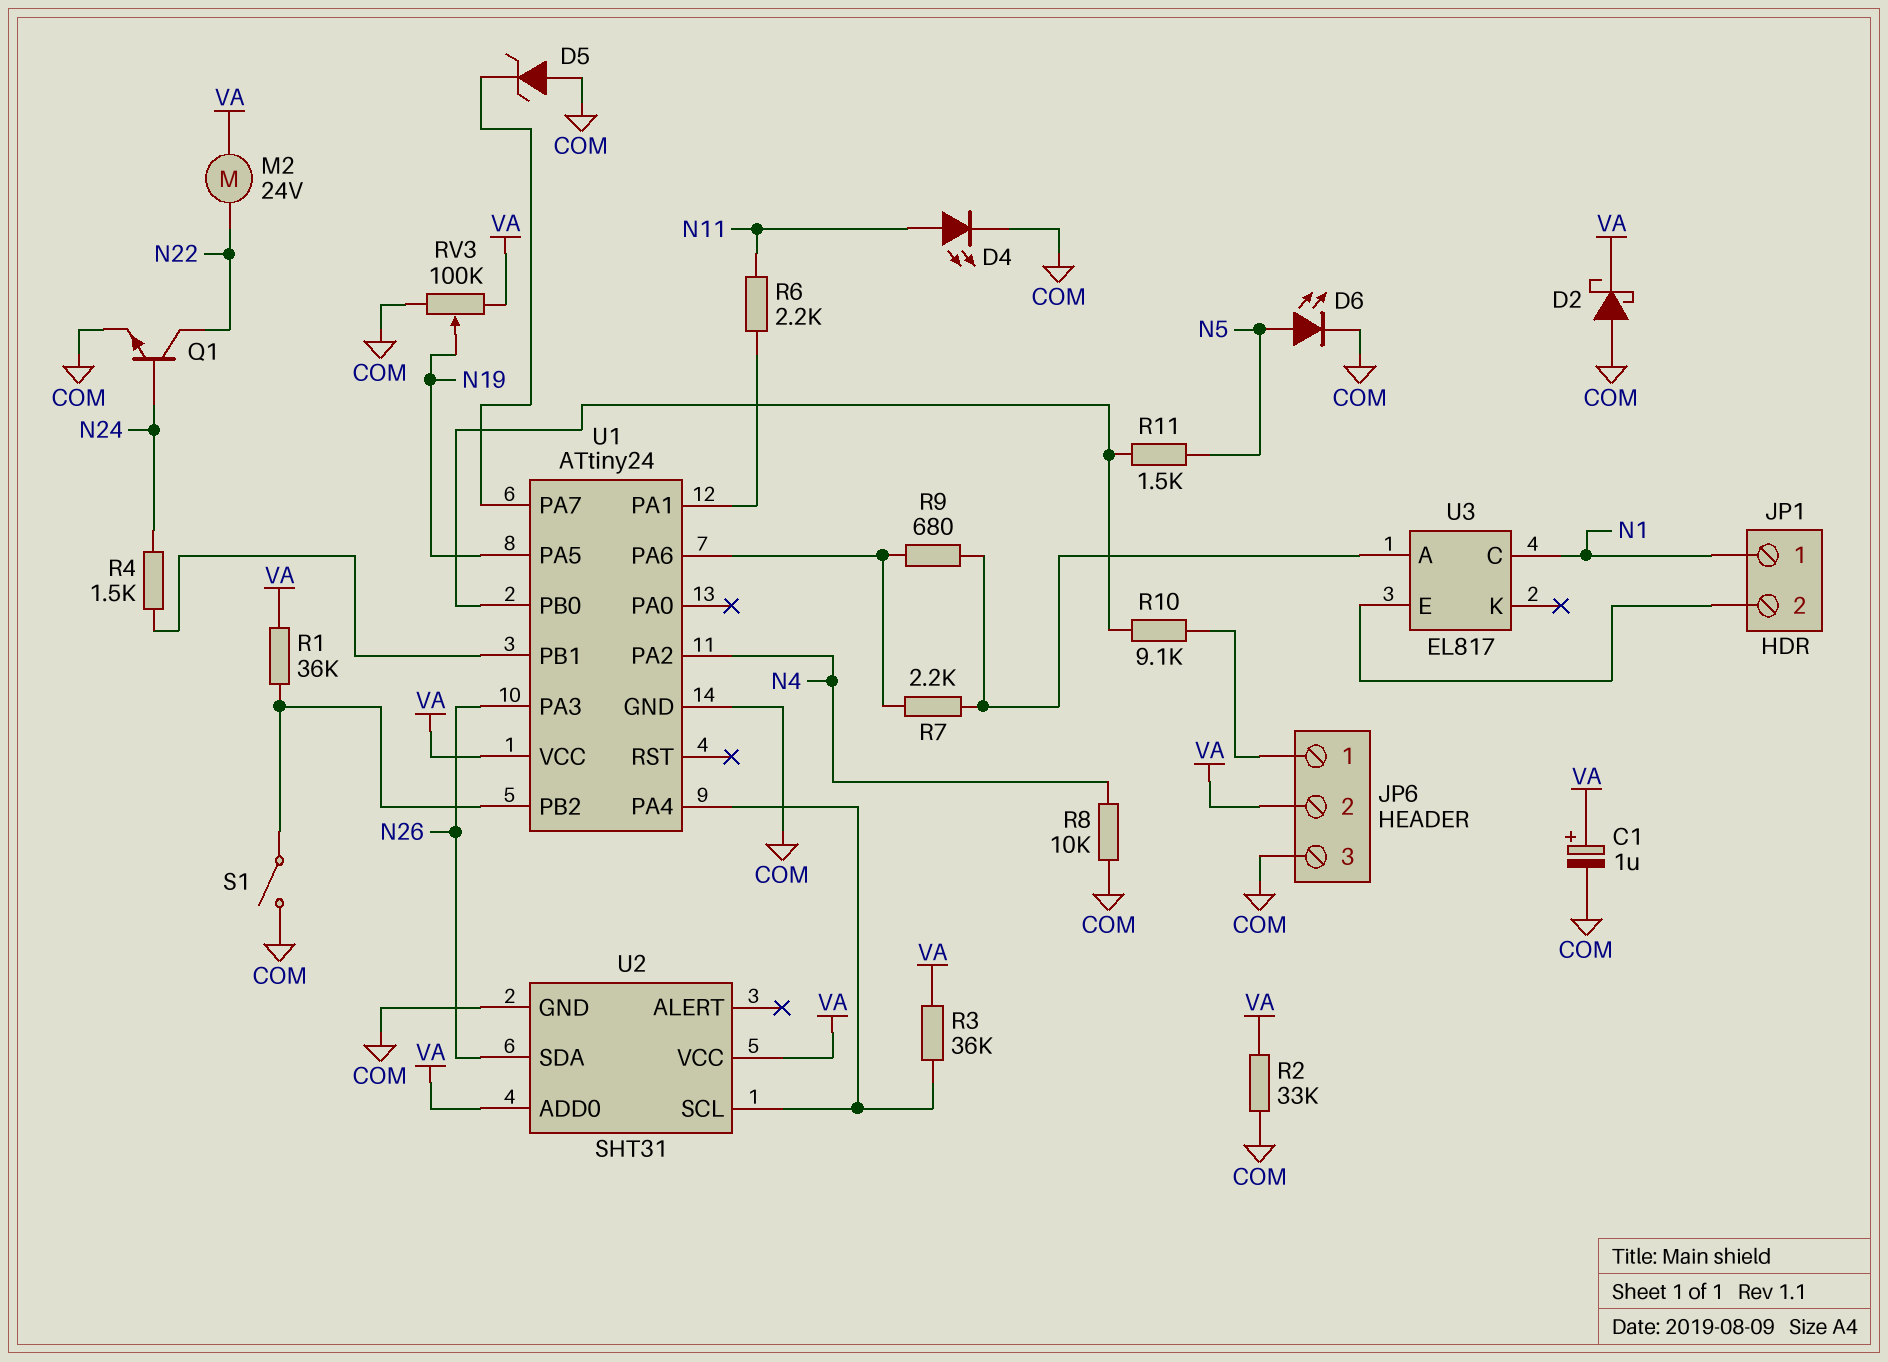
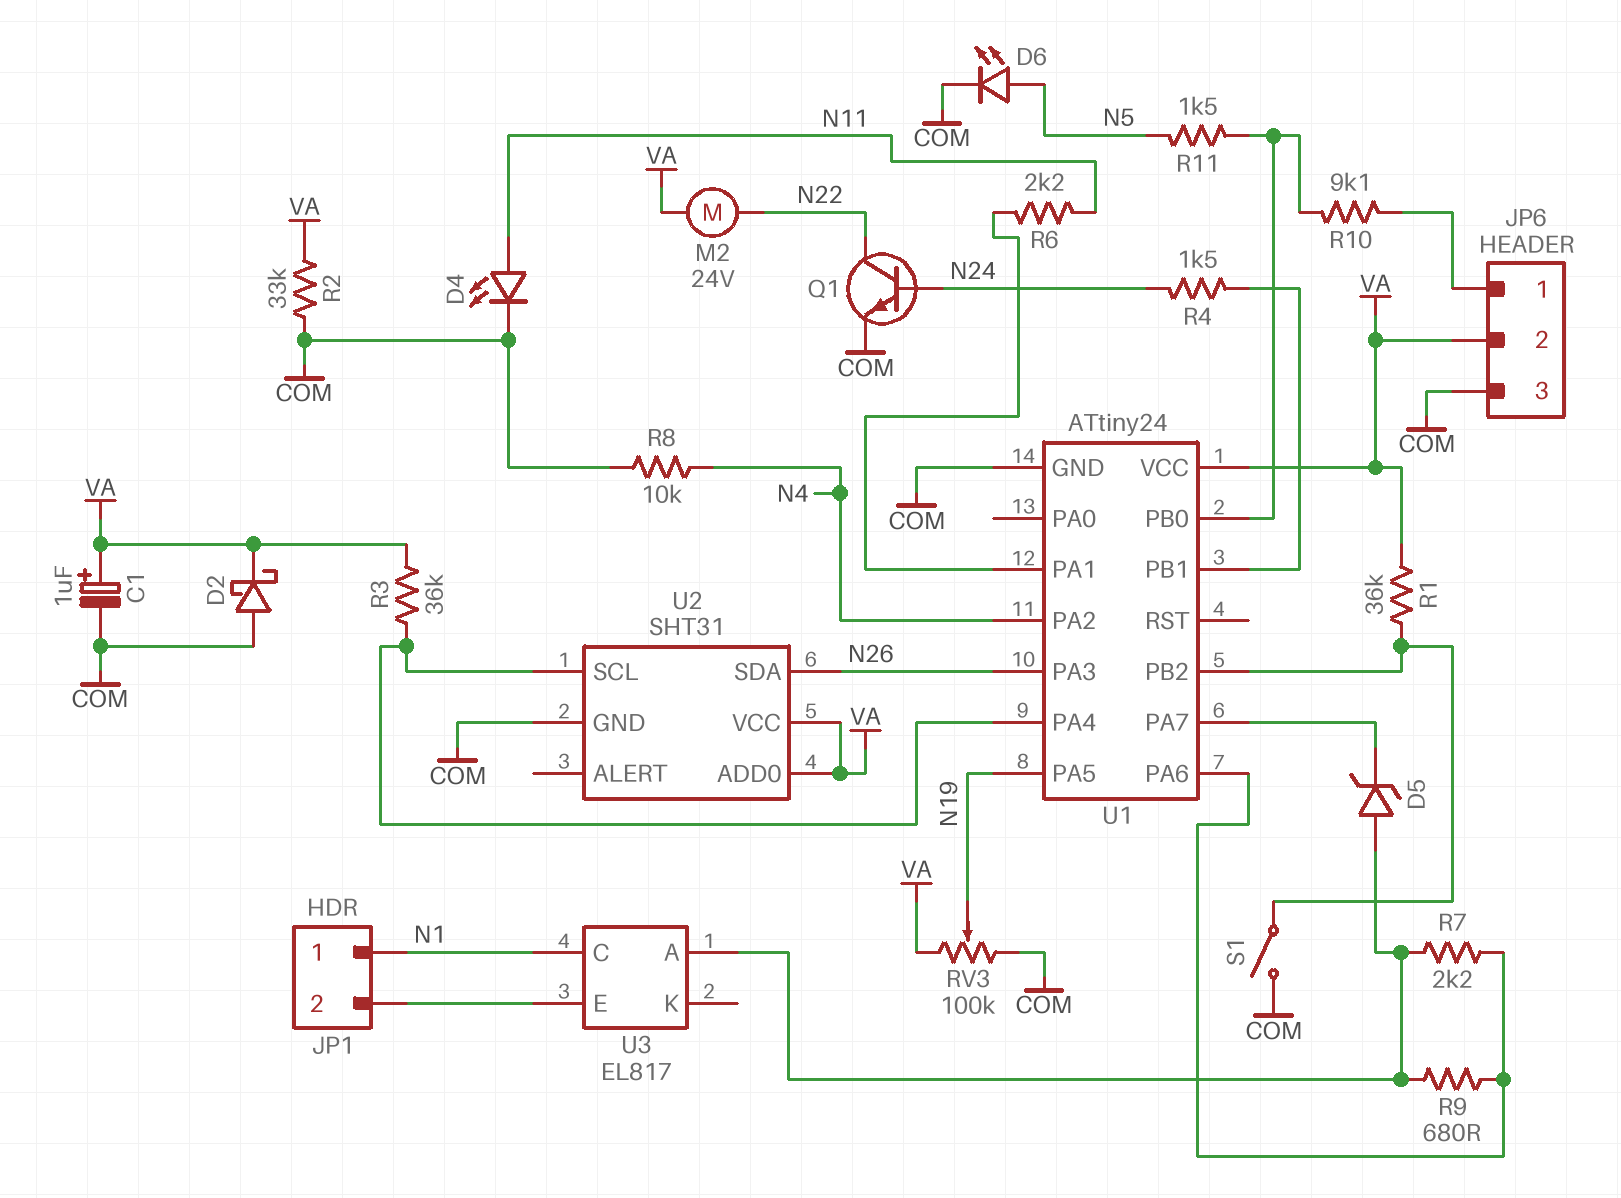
D5: zener (A COM, K U1/PA7) -> zener (A U3/A, K U1/PA7)

